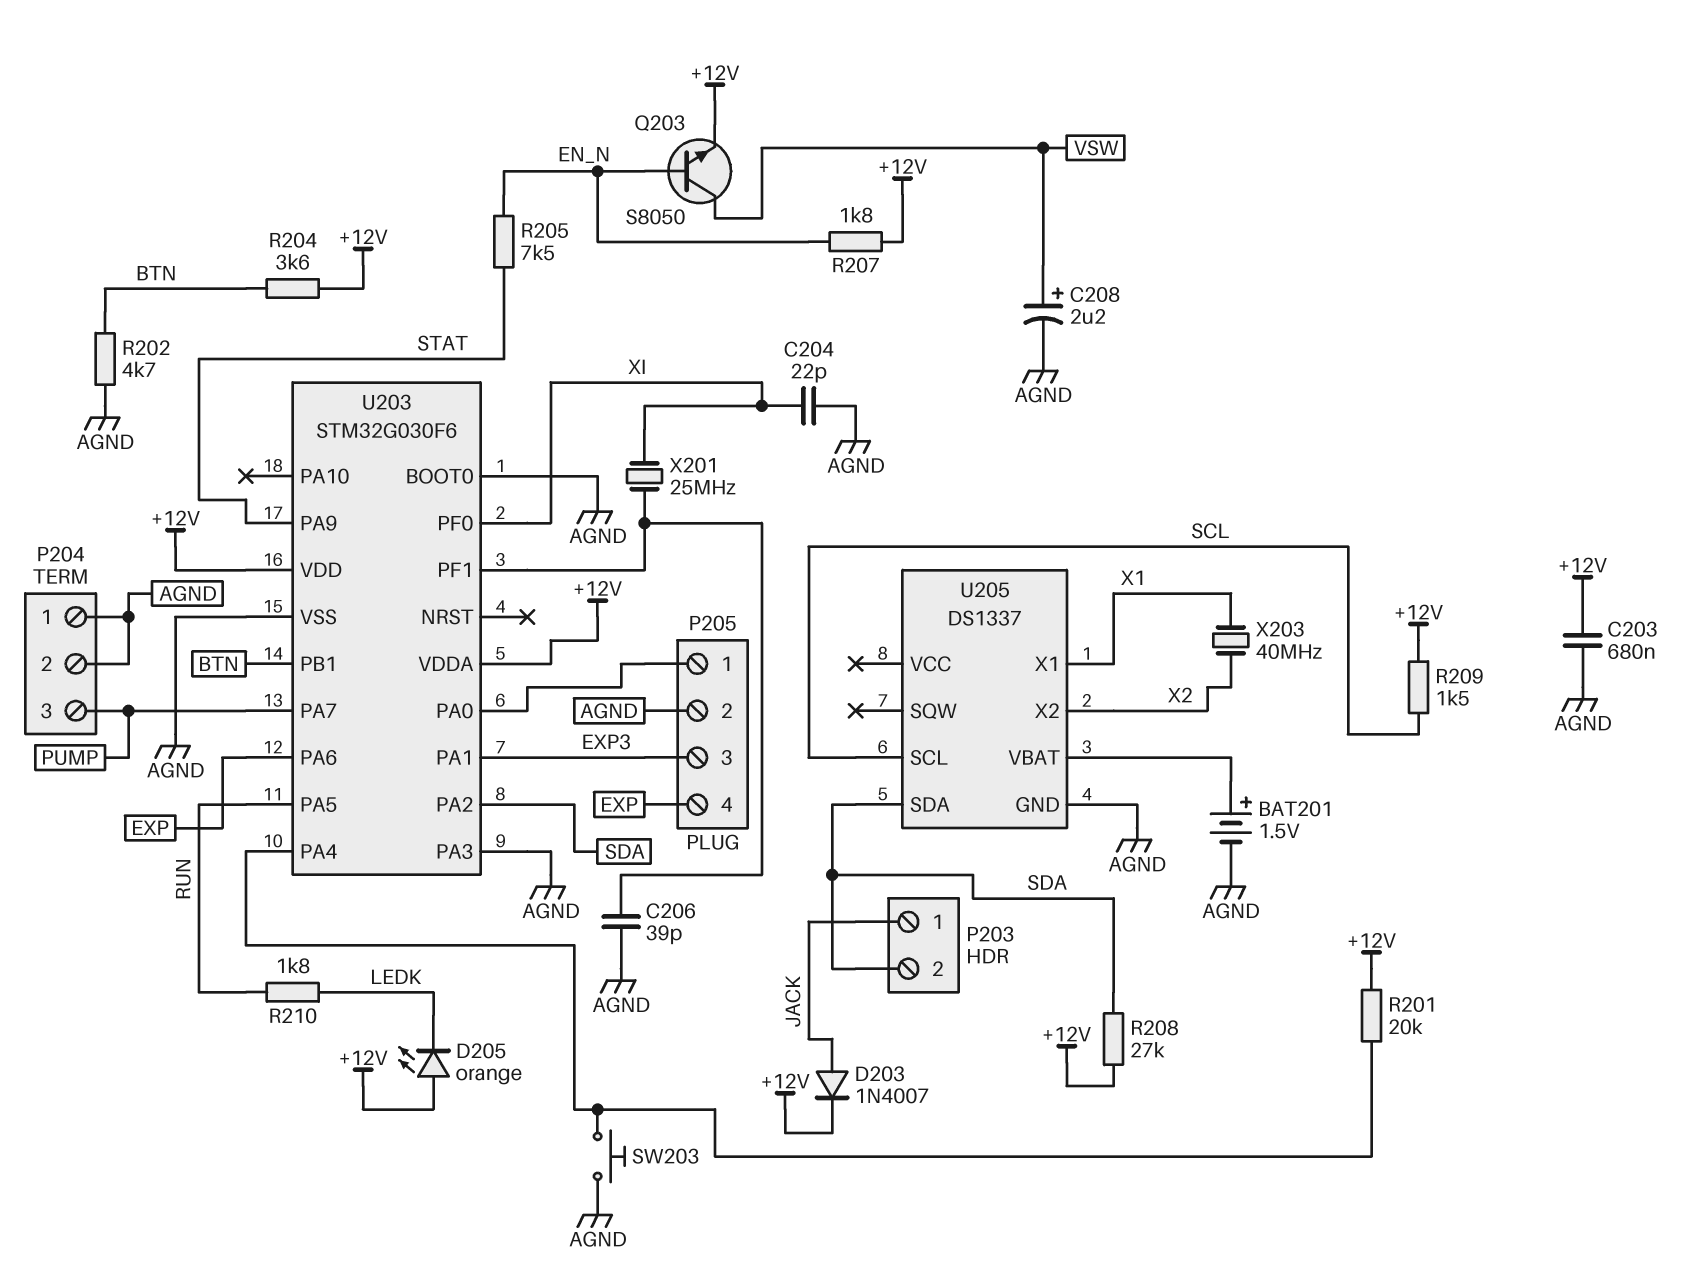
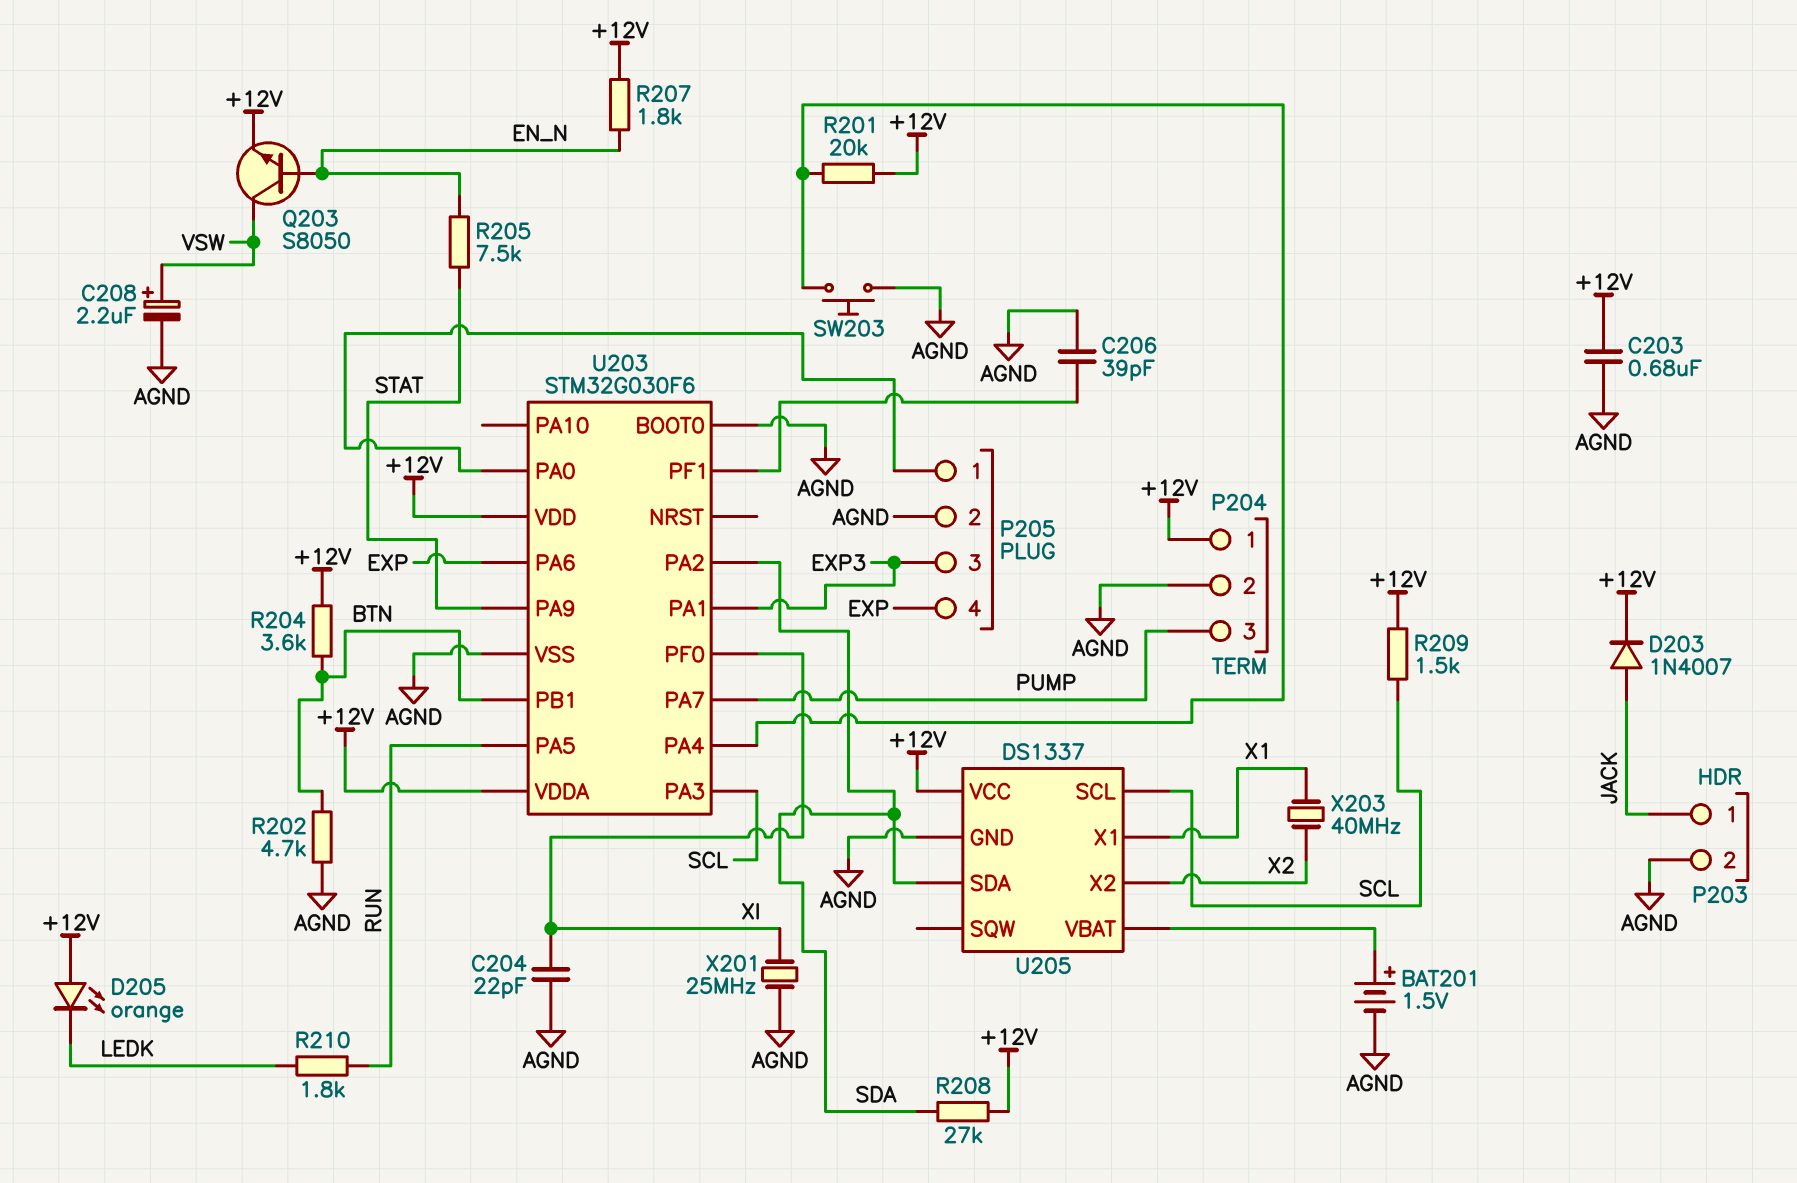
P203 pin 2: SDA -> AGND
P204 pin 1: AGND -> +12V
U203 pin PA3: AGND -> SCL
U205 pin VCC: none -> +12V
X201: 25MHz (U203/PF1, XI) -> 25MHz (AGND, XI)

